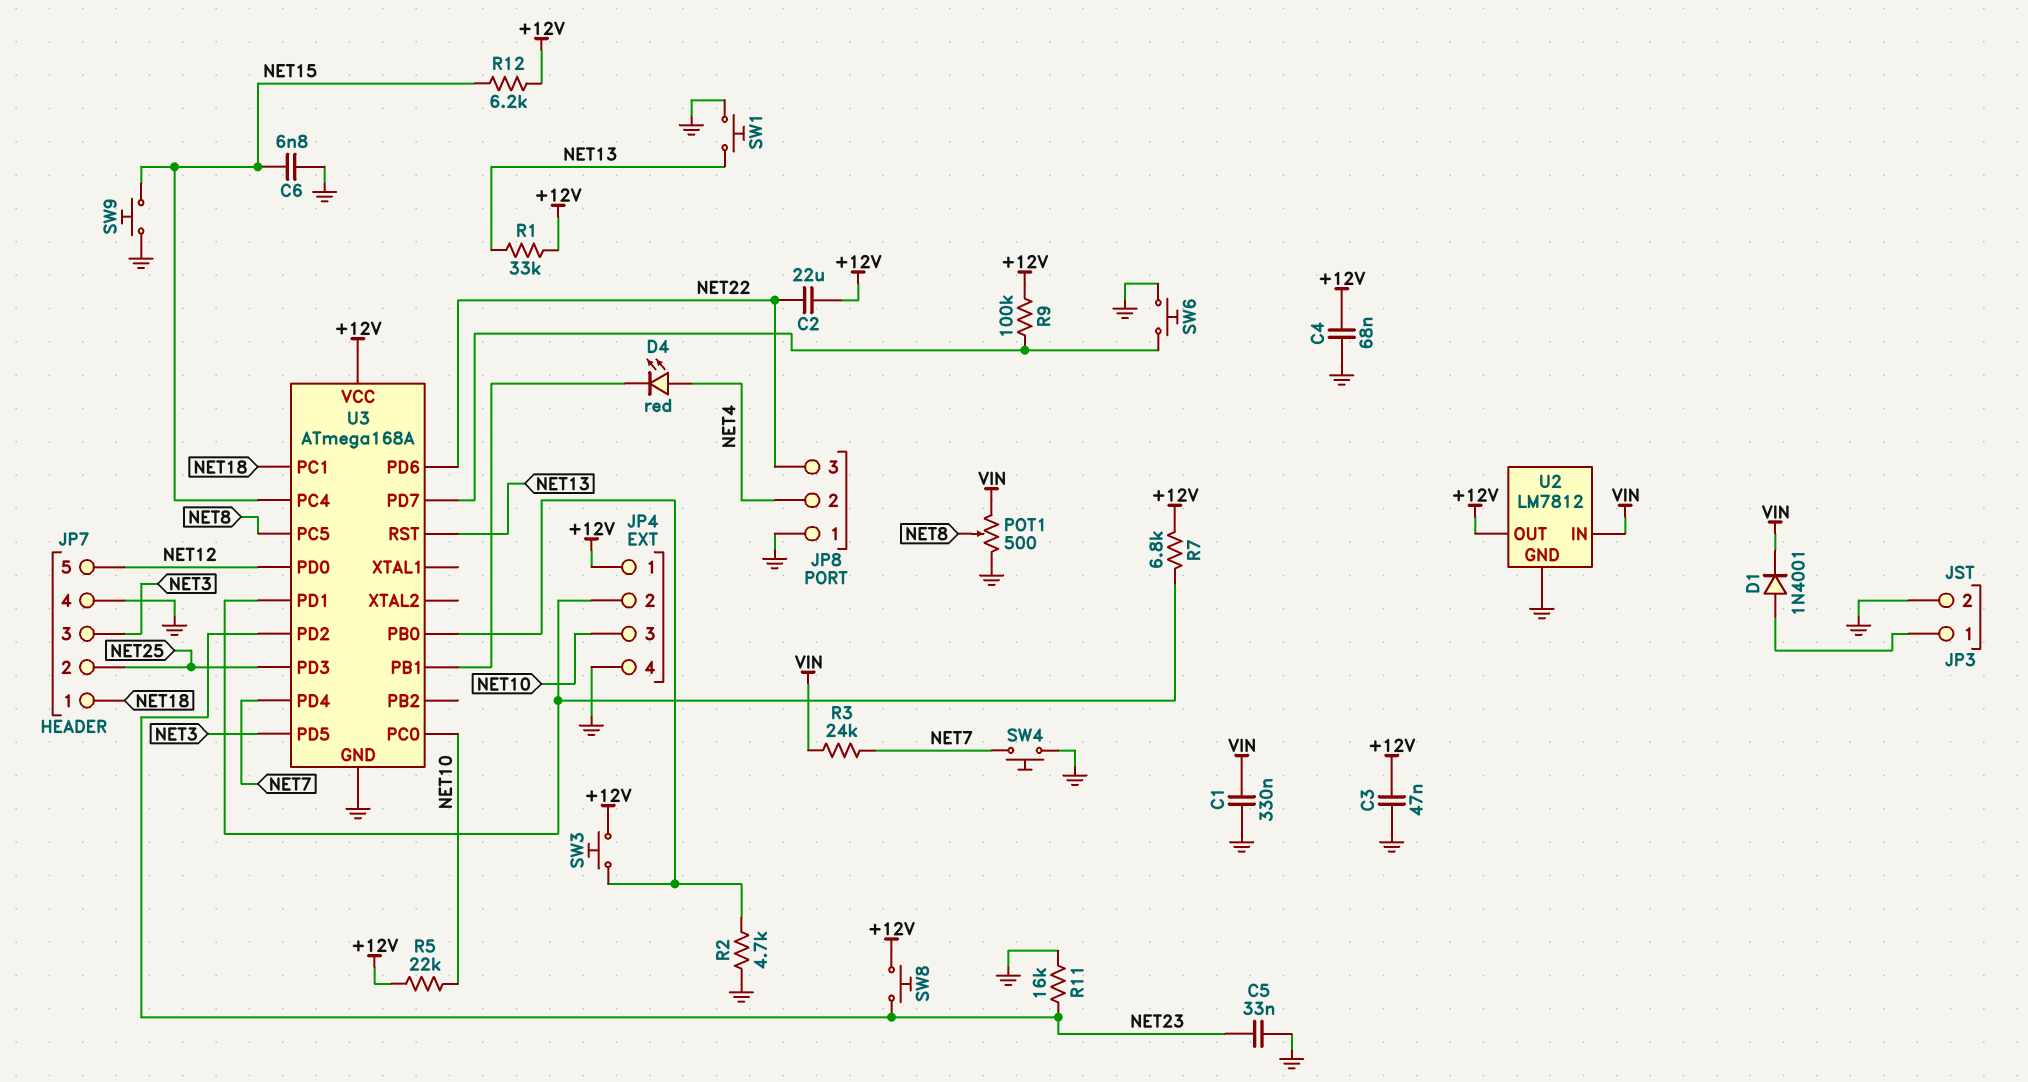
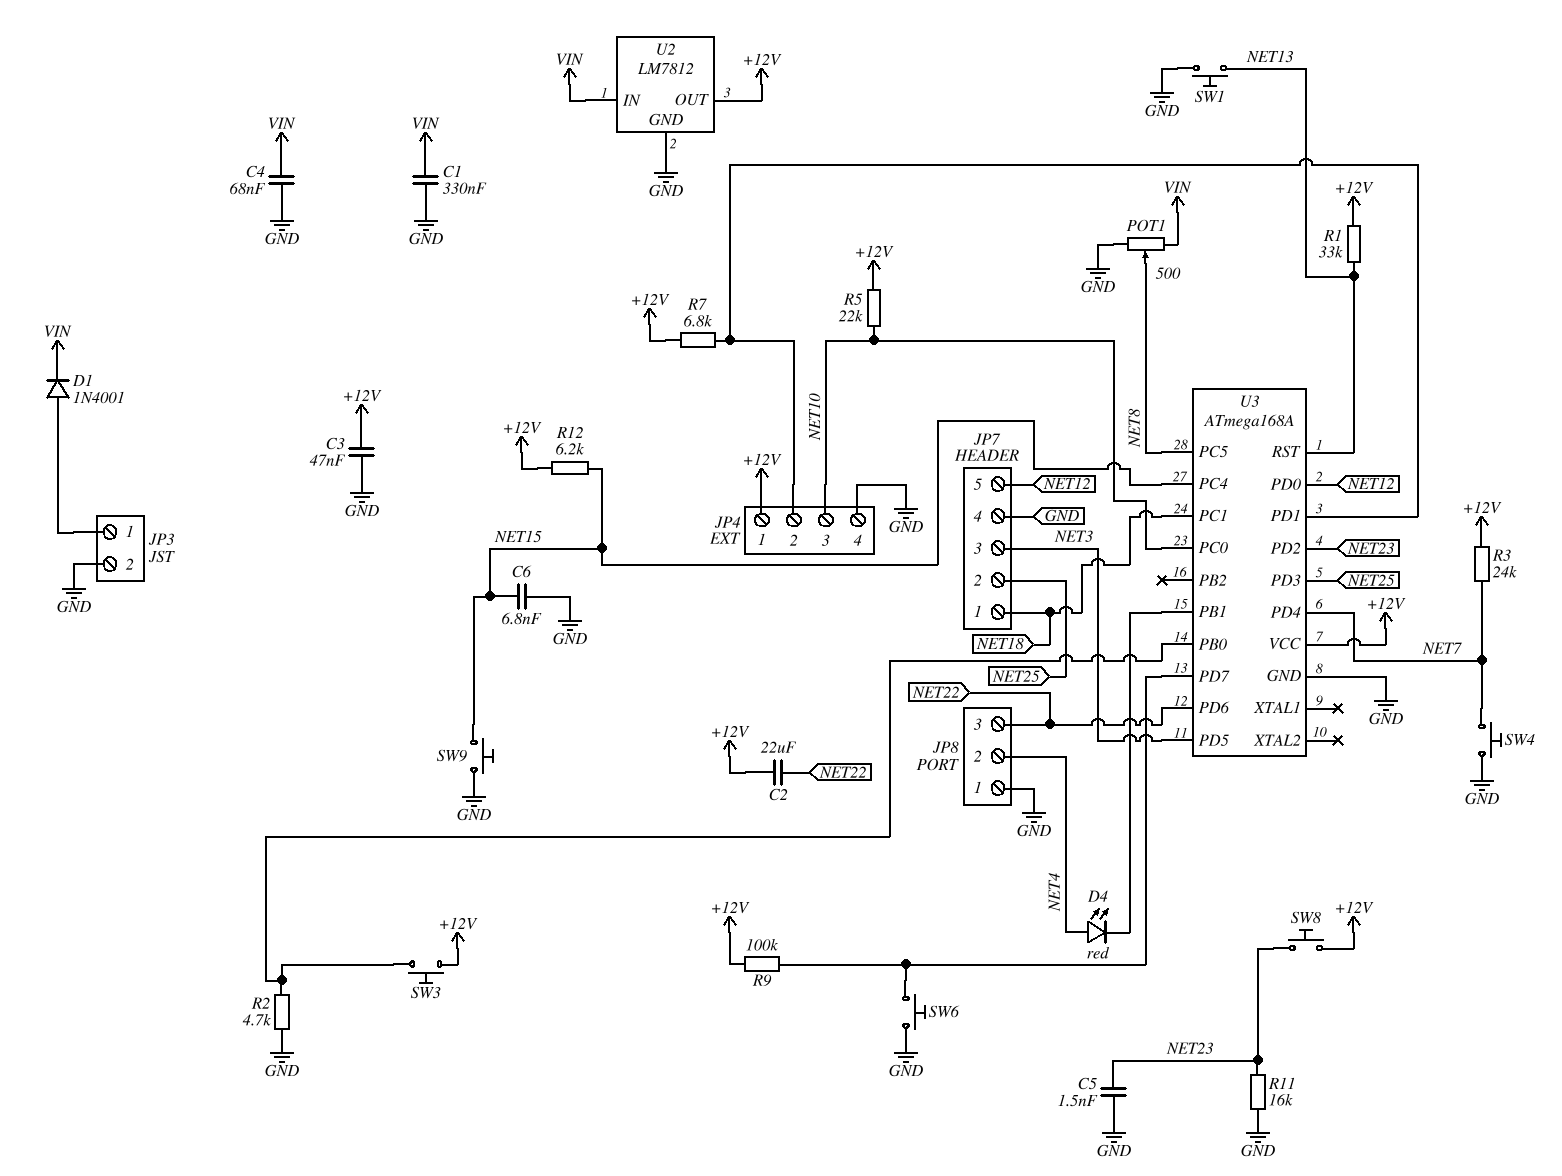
C4: 68nF (+12V, GND) -> 68nF (GND, VIN)
C5: 33nF (GND, NET23) -> 1.5nF (GND, NET23)
R3: 24k (NET7, VIN) -> 24k (+12V, NET7)

